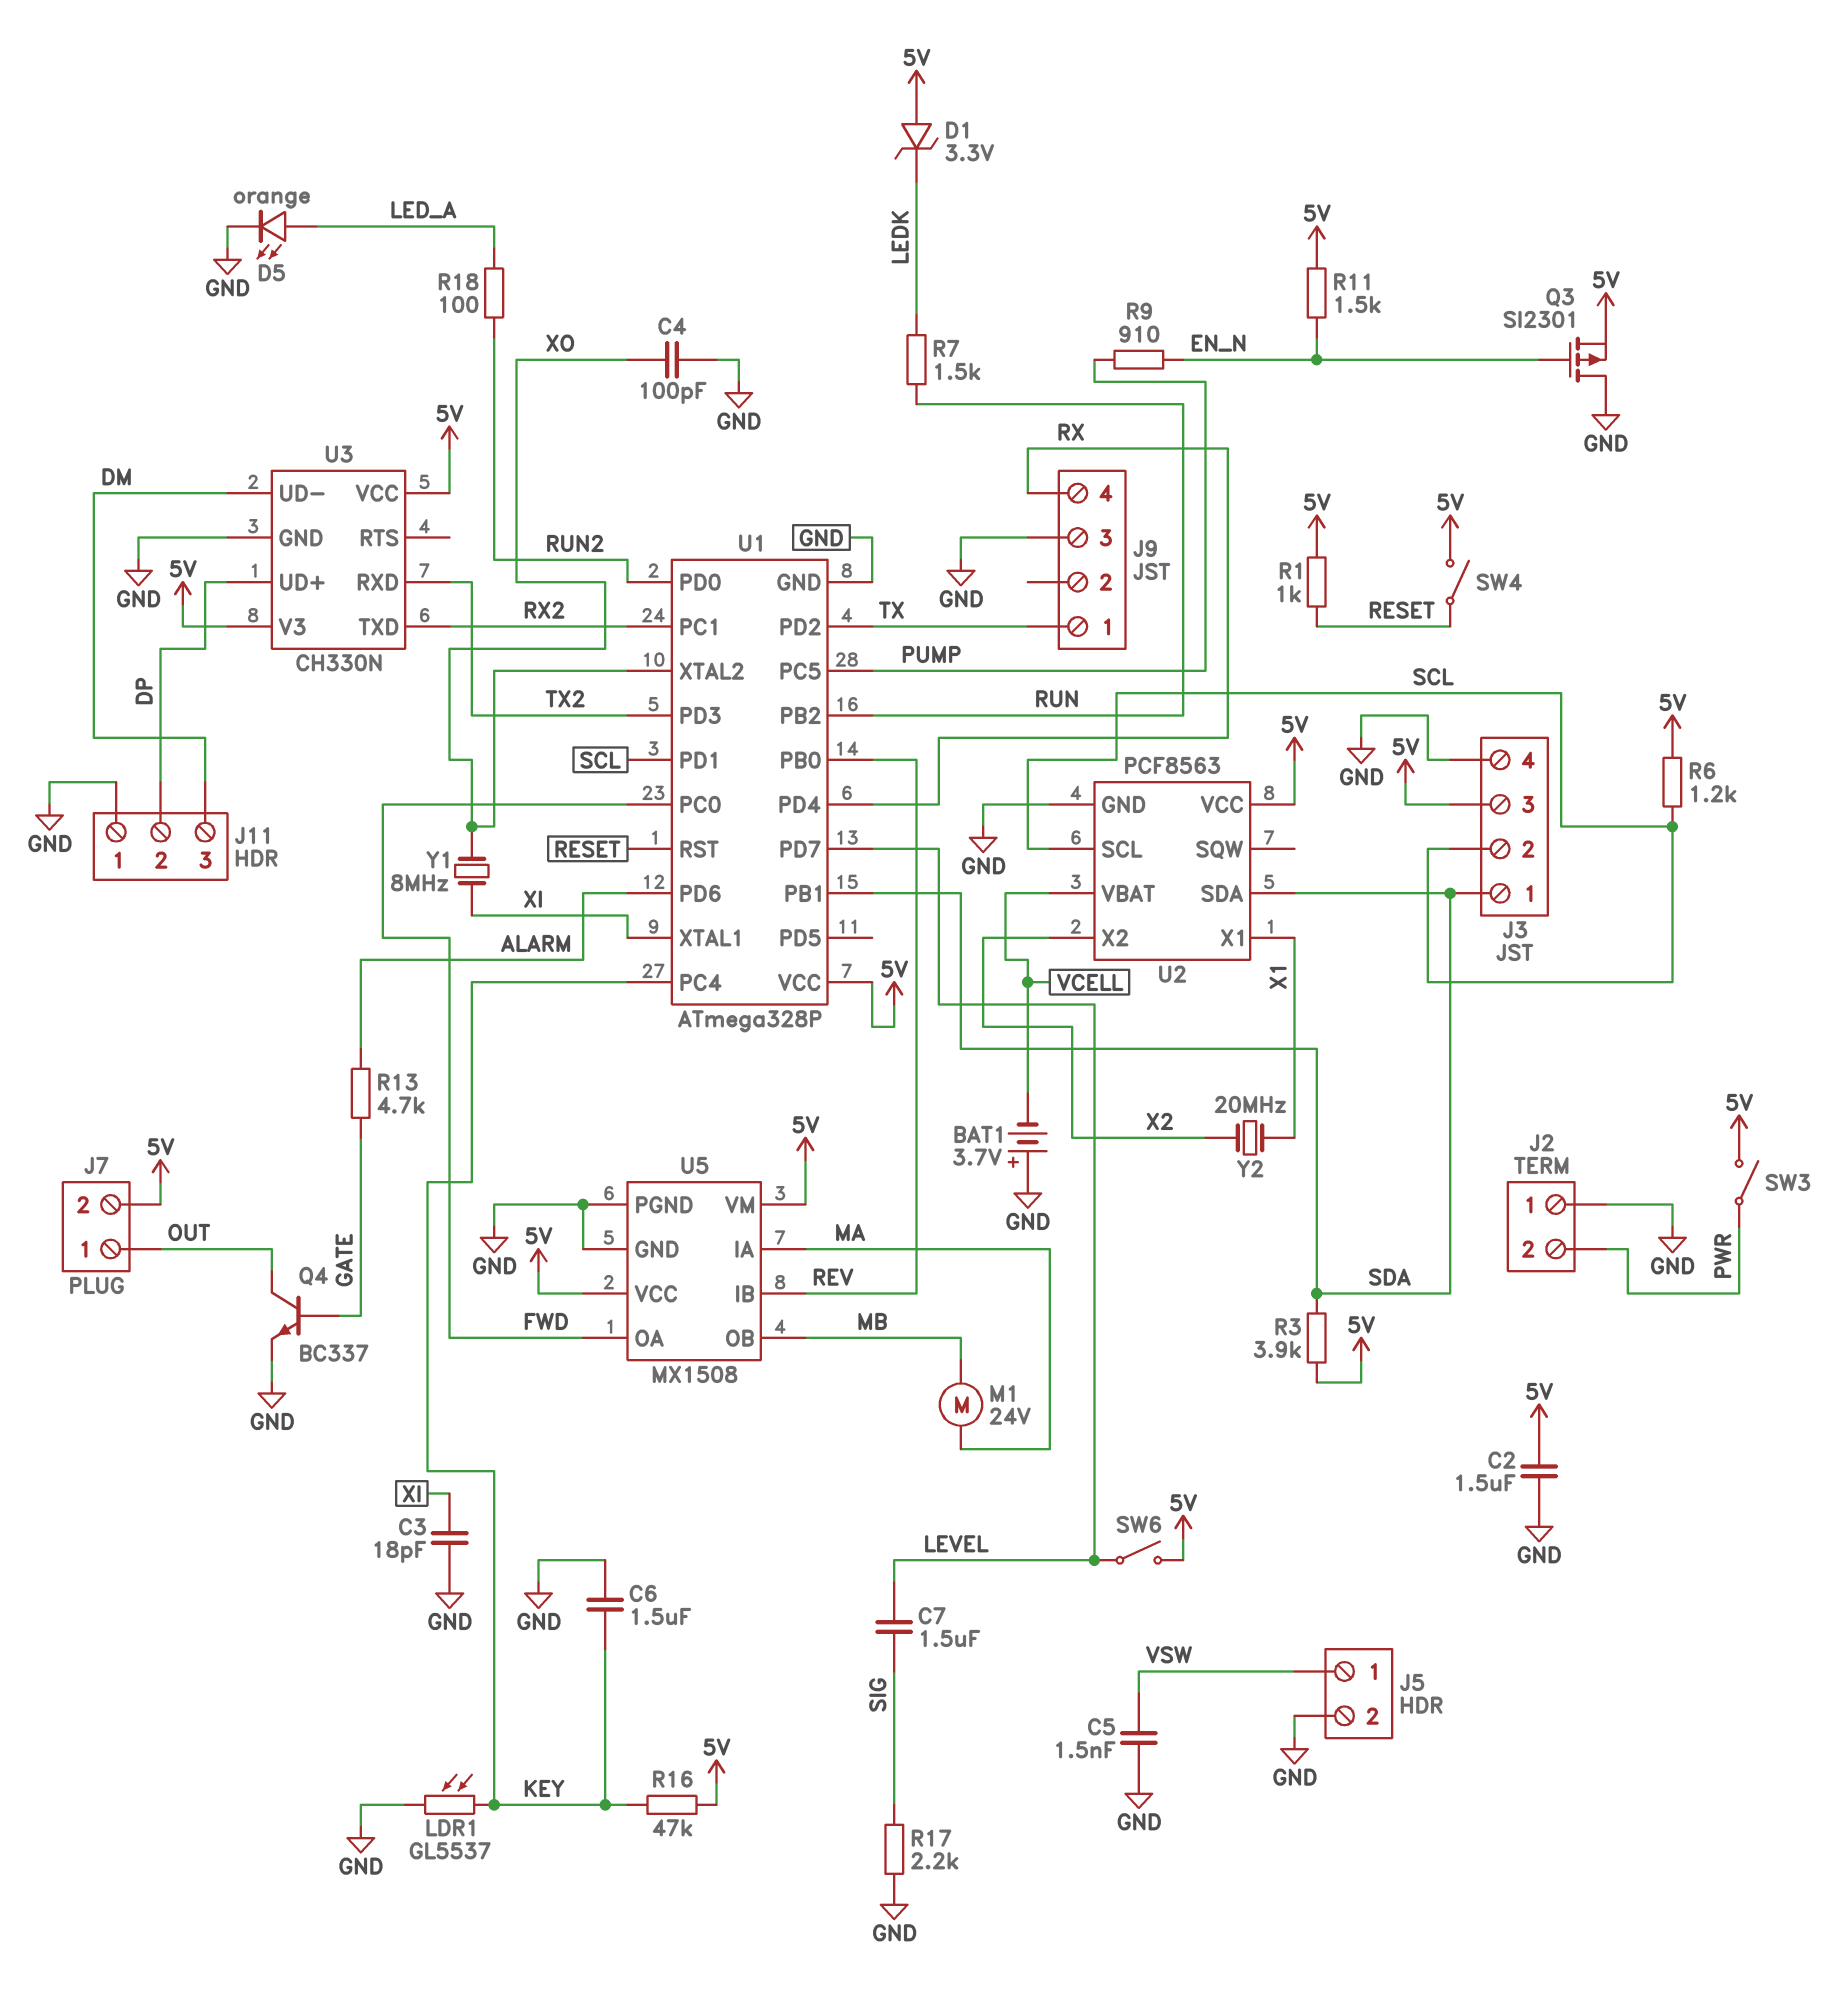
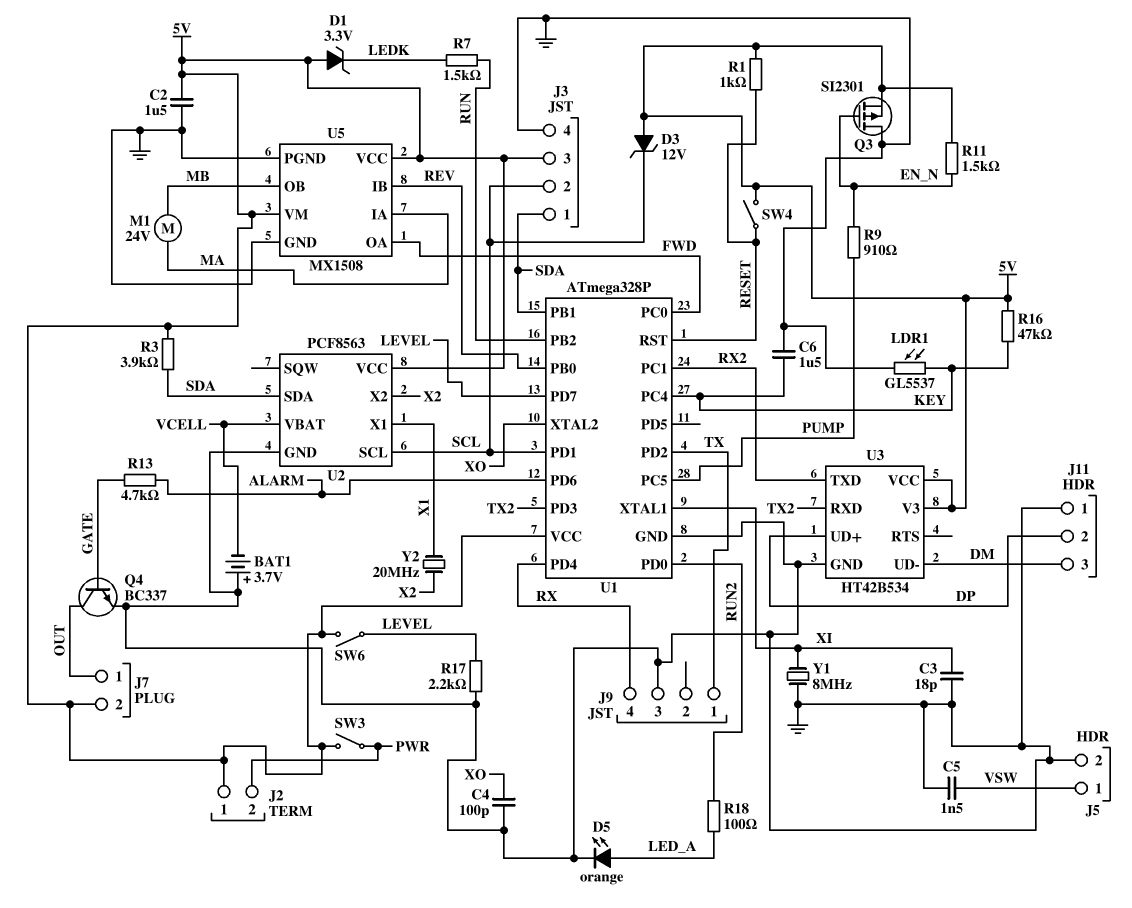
C7: 1.5uF (LEVEL, SIG) -> none
D3: none -> zener 12V (A 5V, K SCL)
J2 pin 1: GND -> 5V
R6: 1.2k (5V, SCL) -> none
R17: 2.2k (GND, SIG) -> 2.2k (GND, LEVEL)
U3: CH330N -> HT42B534
Y1: 8MHz (XI, XO) -> 8MHz (GND, XI)

